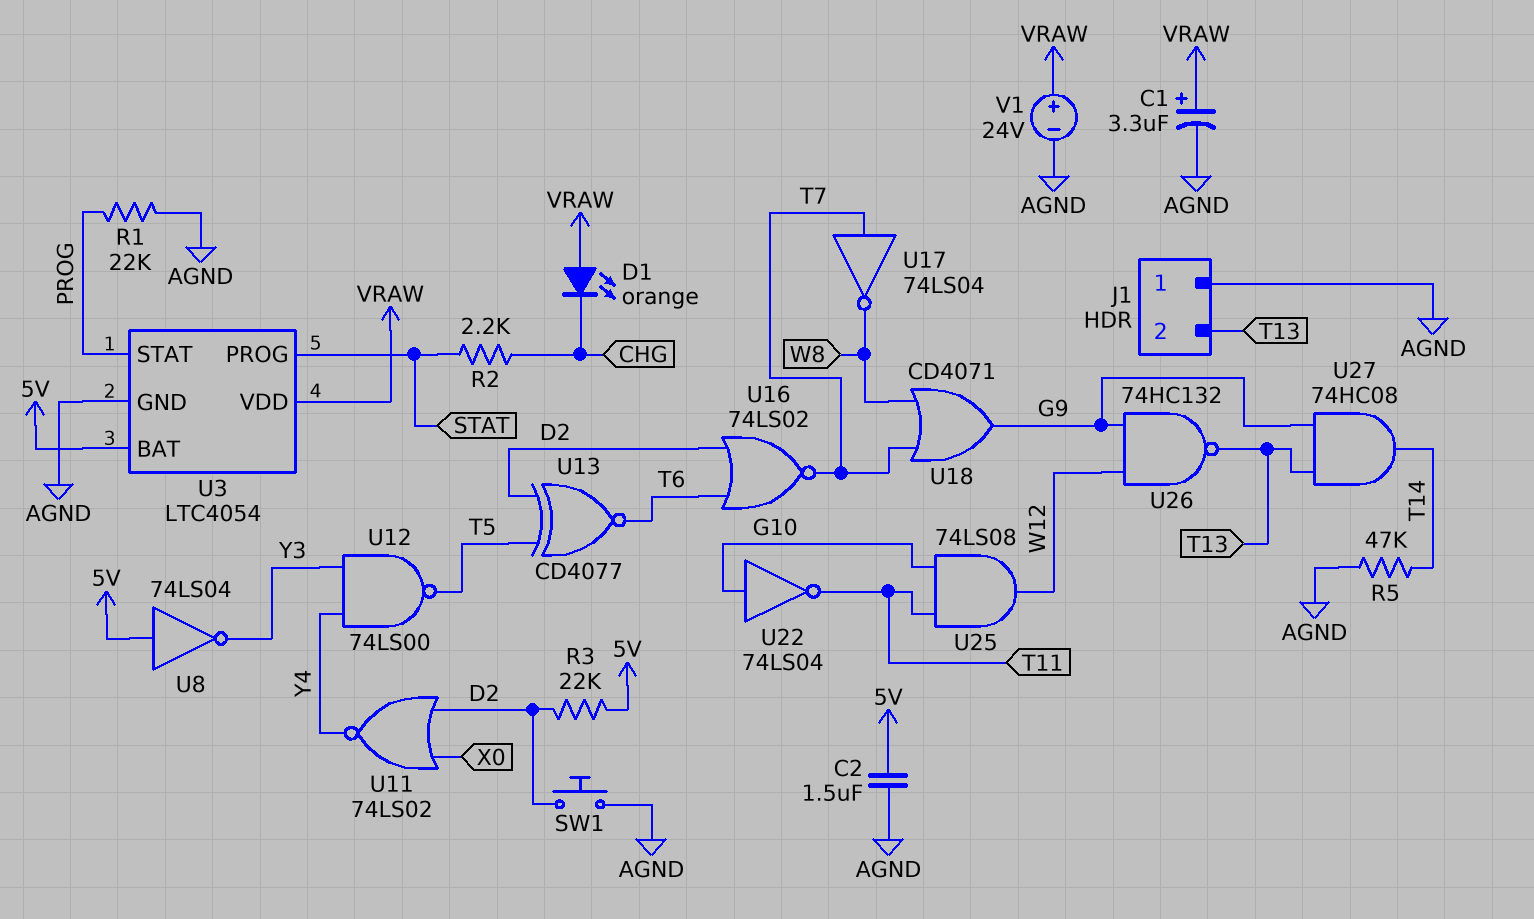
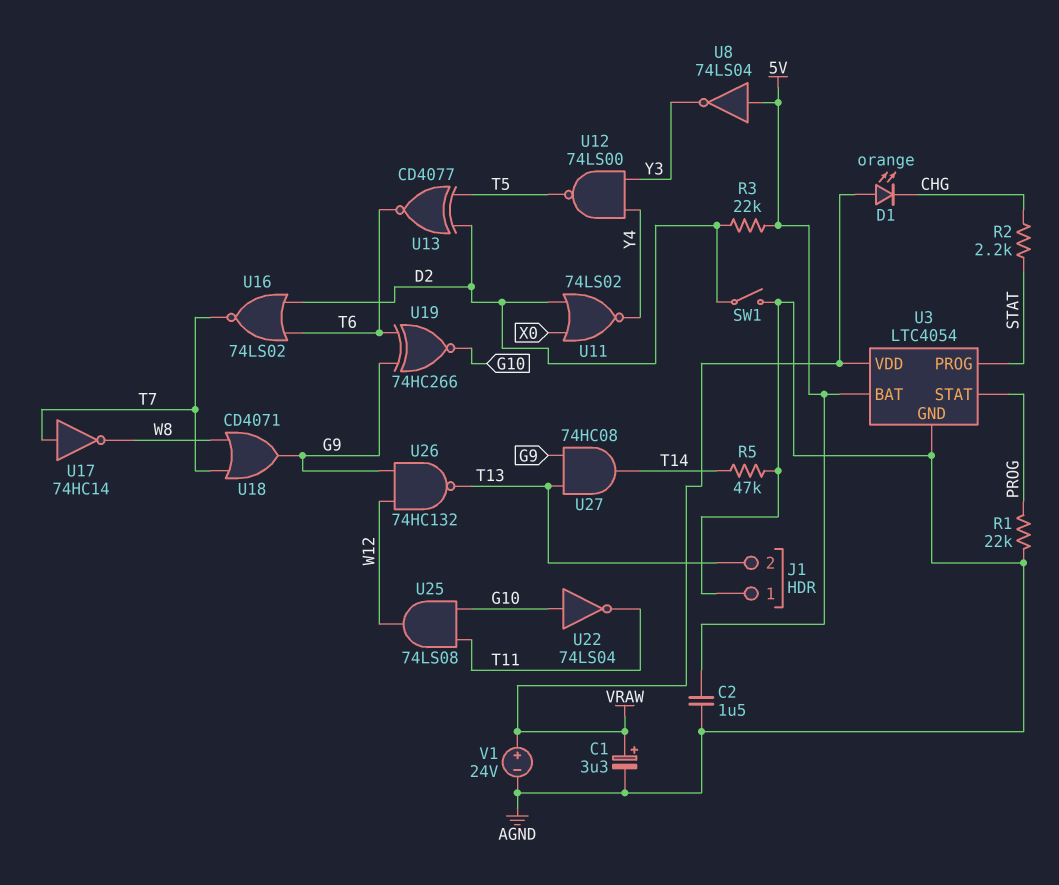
SW1: button (AGND, D2) -> switch (AGND, D2)
U17: NOT 74LS04 (in T7, out W8) -> NOT 74HC14 (in T7, out W8)
U19: none -> XNOR 74HC266 (in G9, in T6, out G10)

